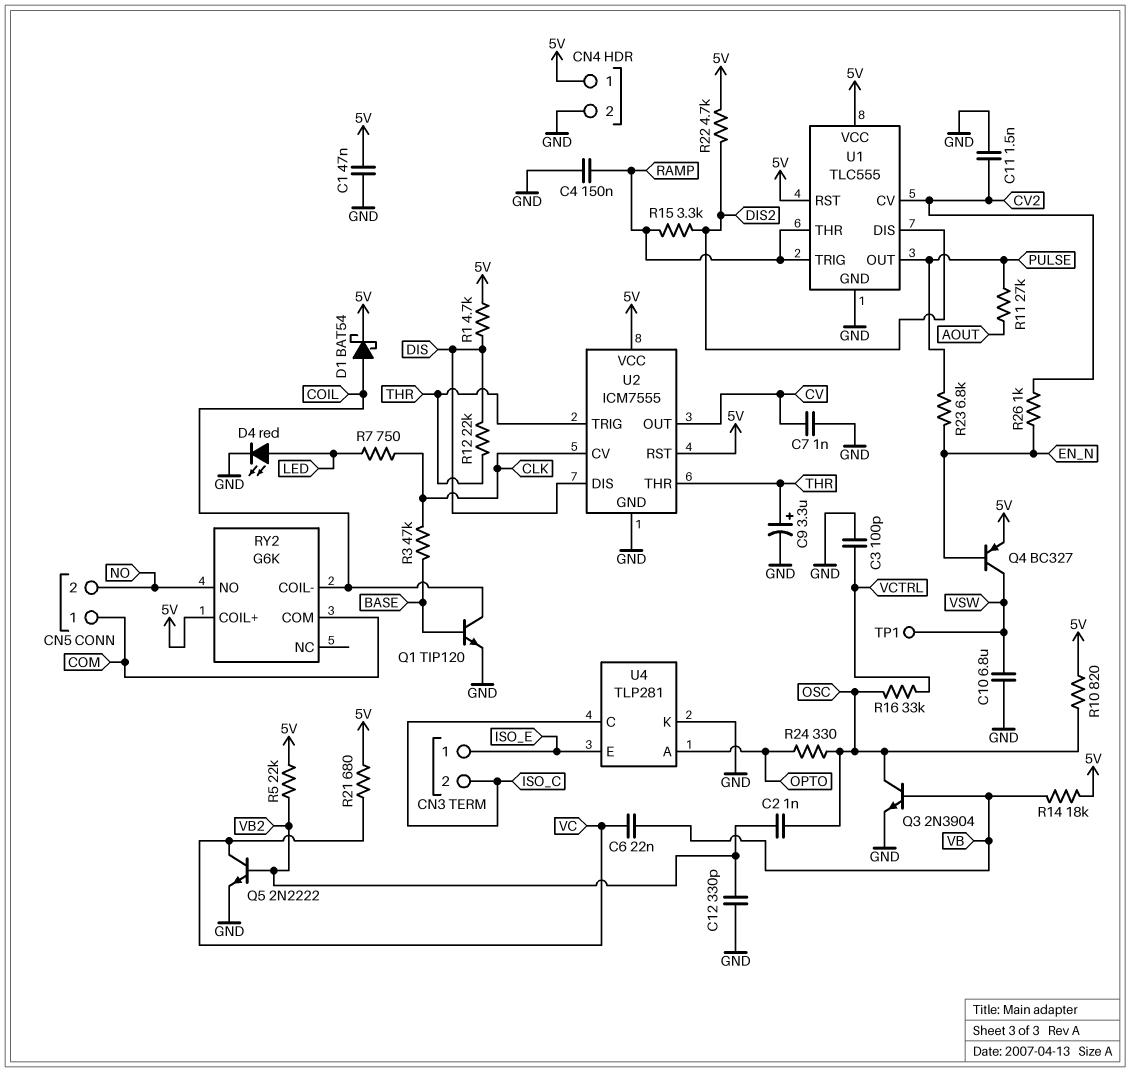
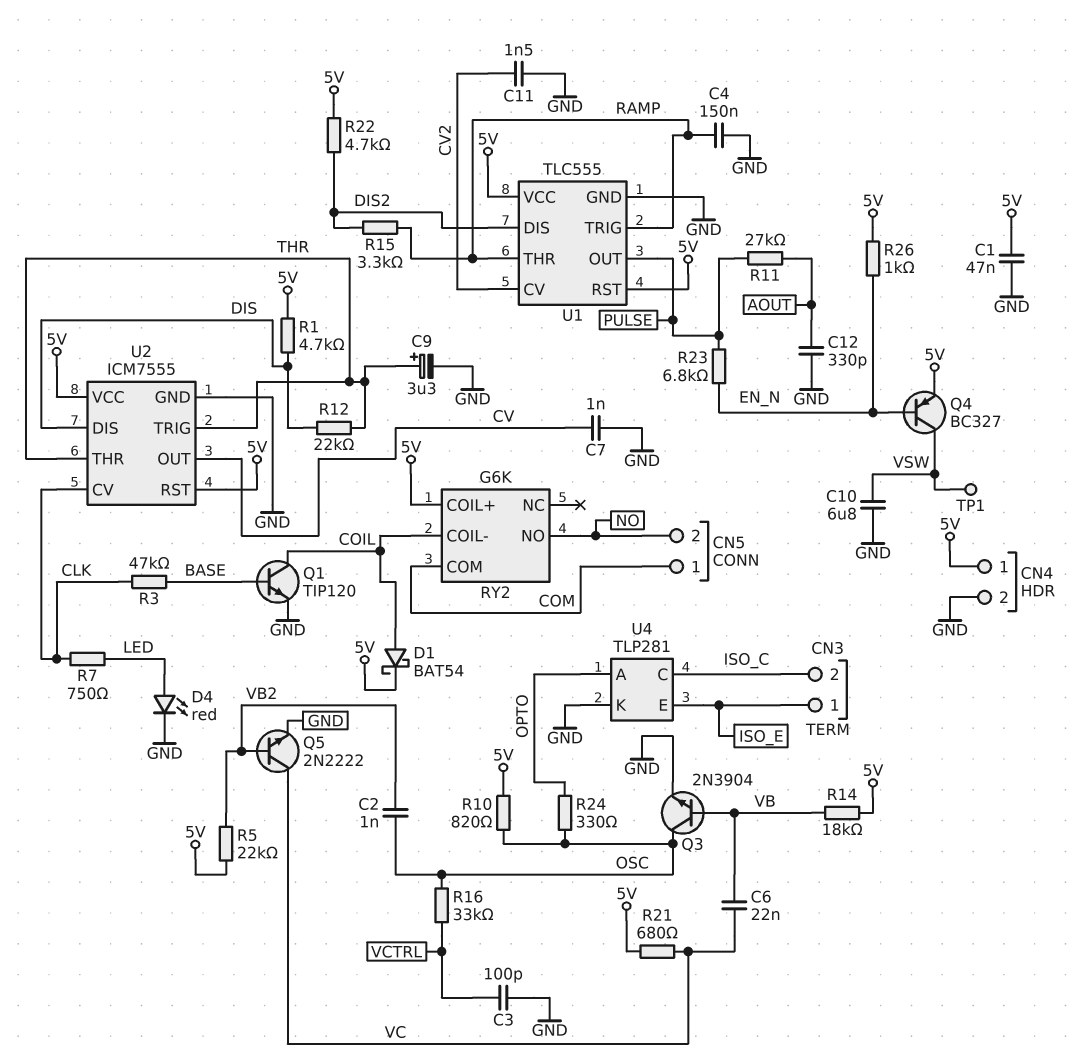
C12: 330pF (GND, VB2) -> 330pF (AOUT, GND)
R26: 1k (CV2, EN_N) -> 1k (5V, EN_N)

